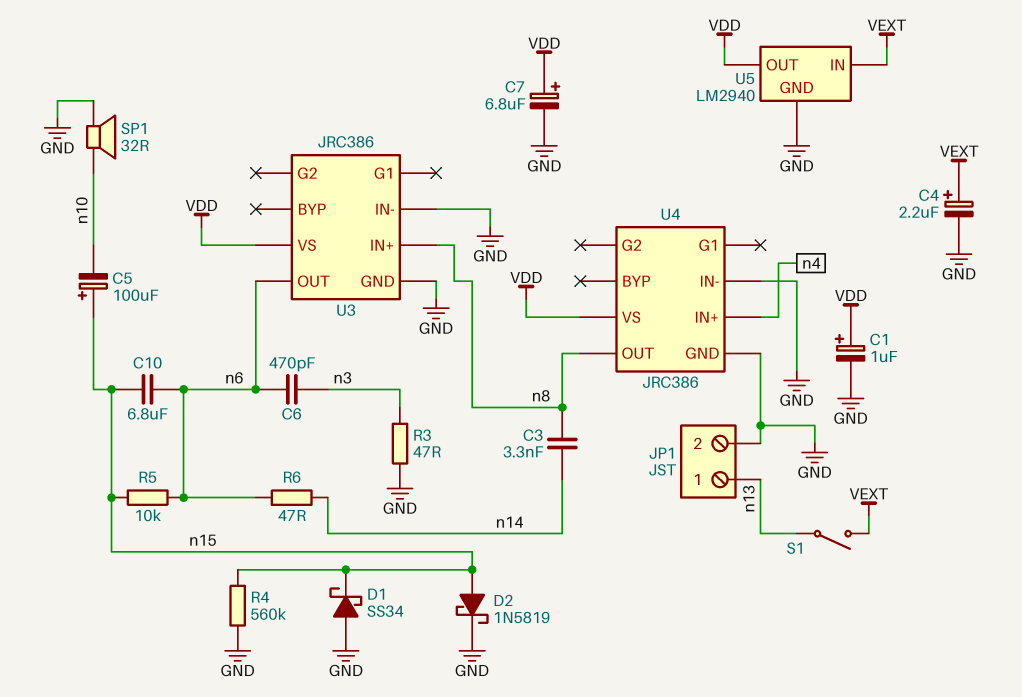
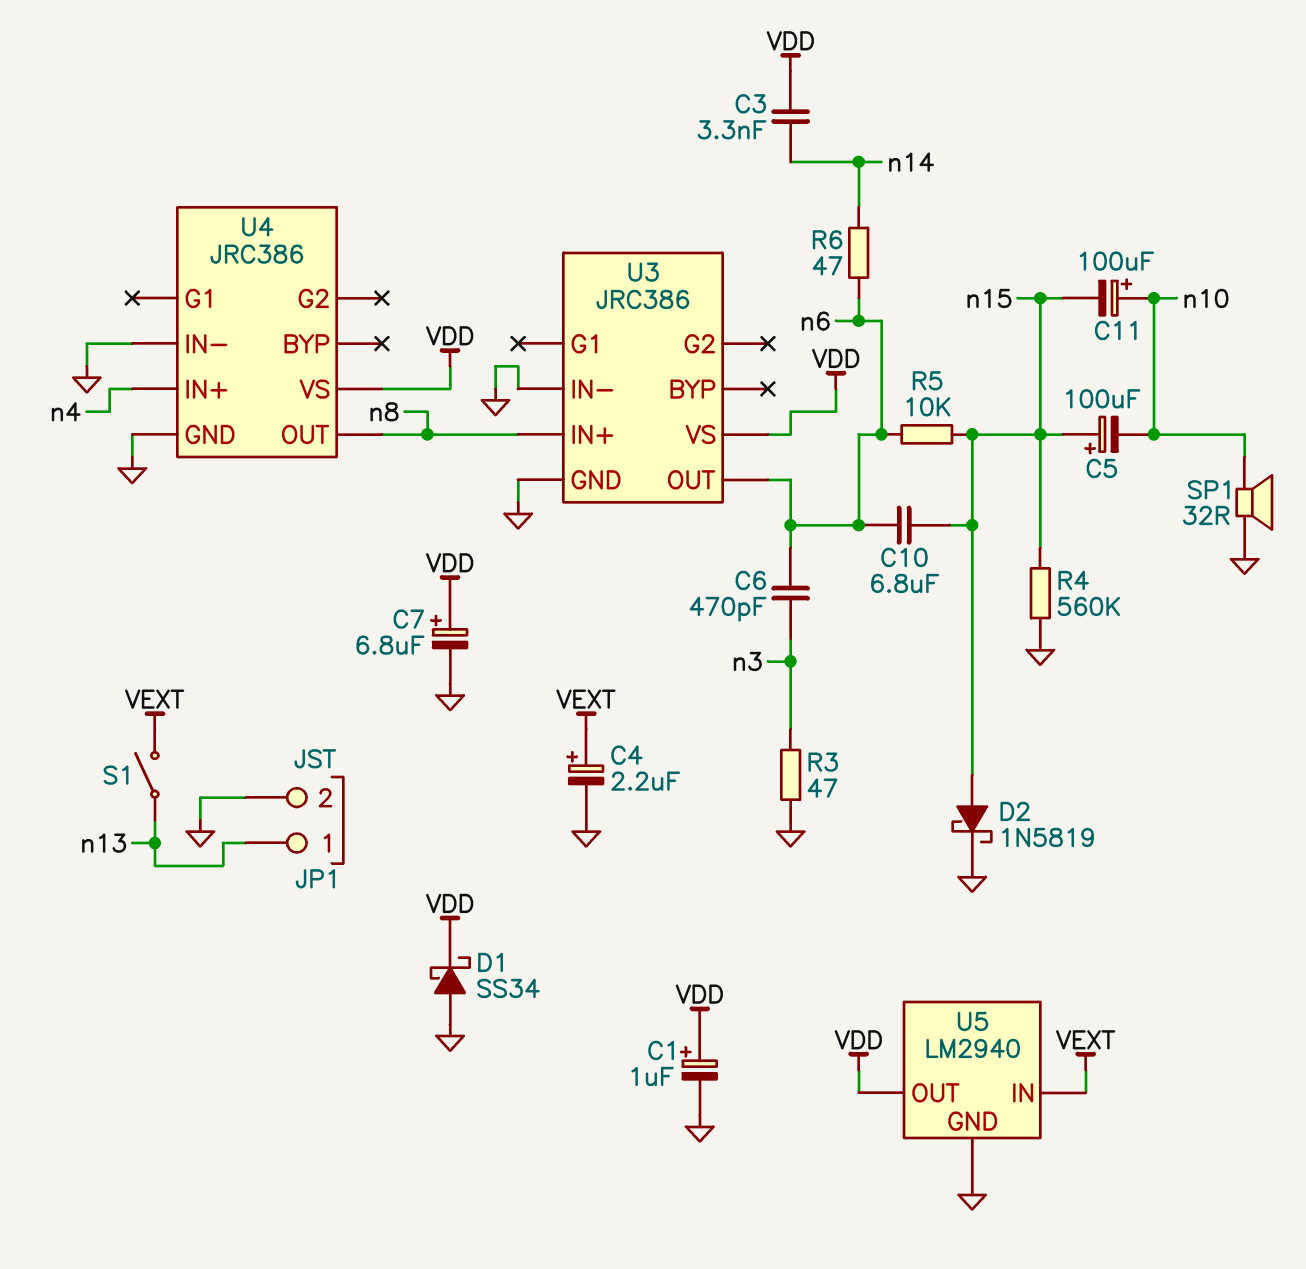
C3: 3.3nF (n8, n14) -> 3.3nF (VDD, n14)
C11: none -> 100uF (plus n10, minus n15)
D1: schottky SS34 (A GND, K n15) -> schottky SS34 (A GND, K VDD)

